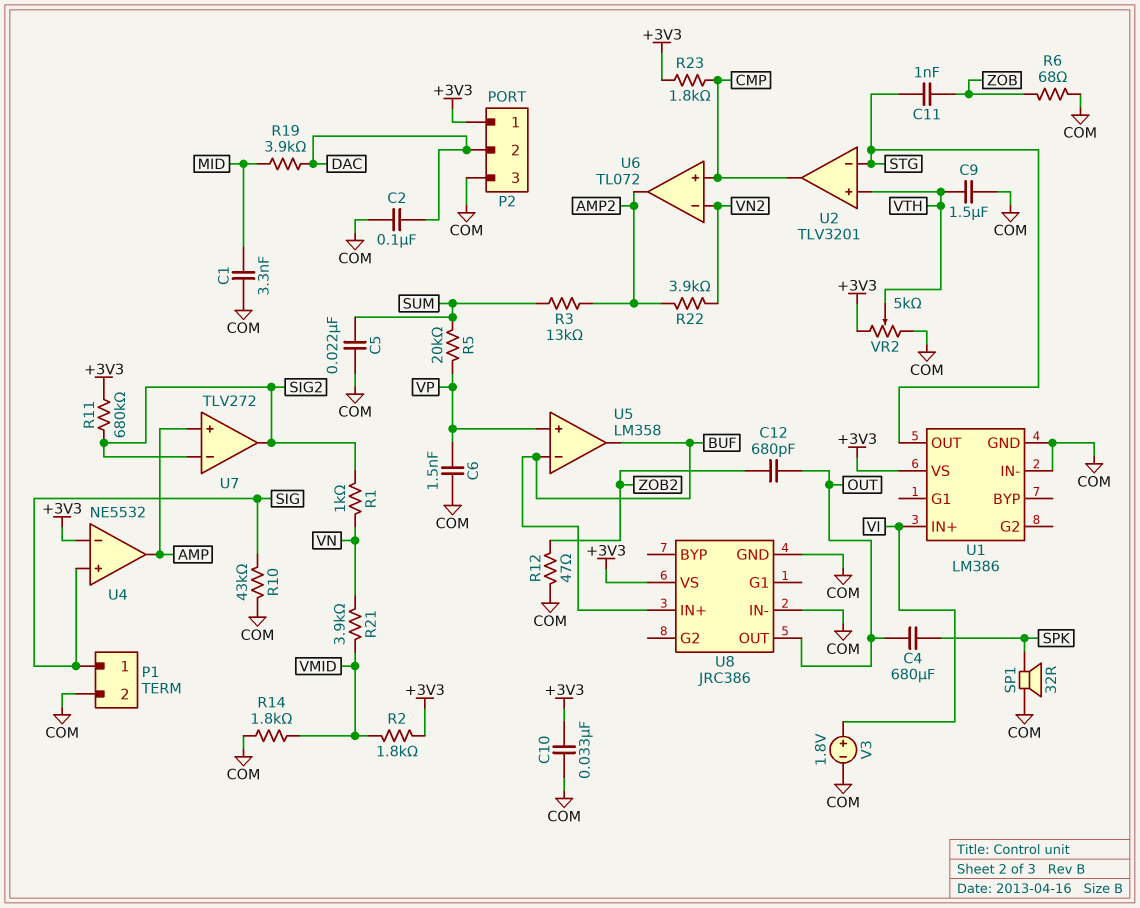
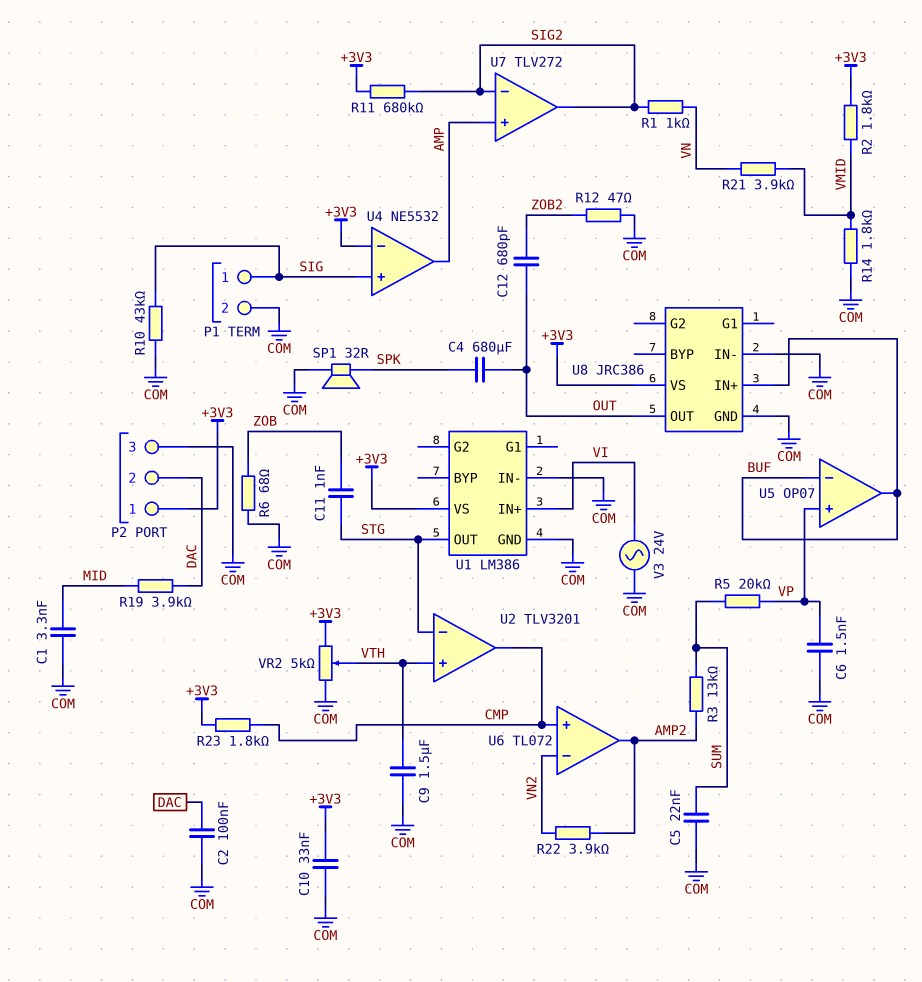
U5: LM358 -> OP07
V3: 1.8V (plus VI, minus COM) -> AC 24V (COM, VI)

